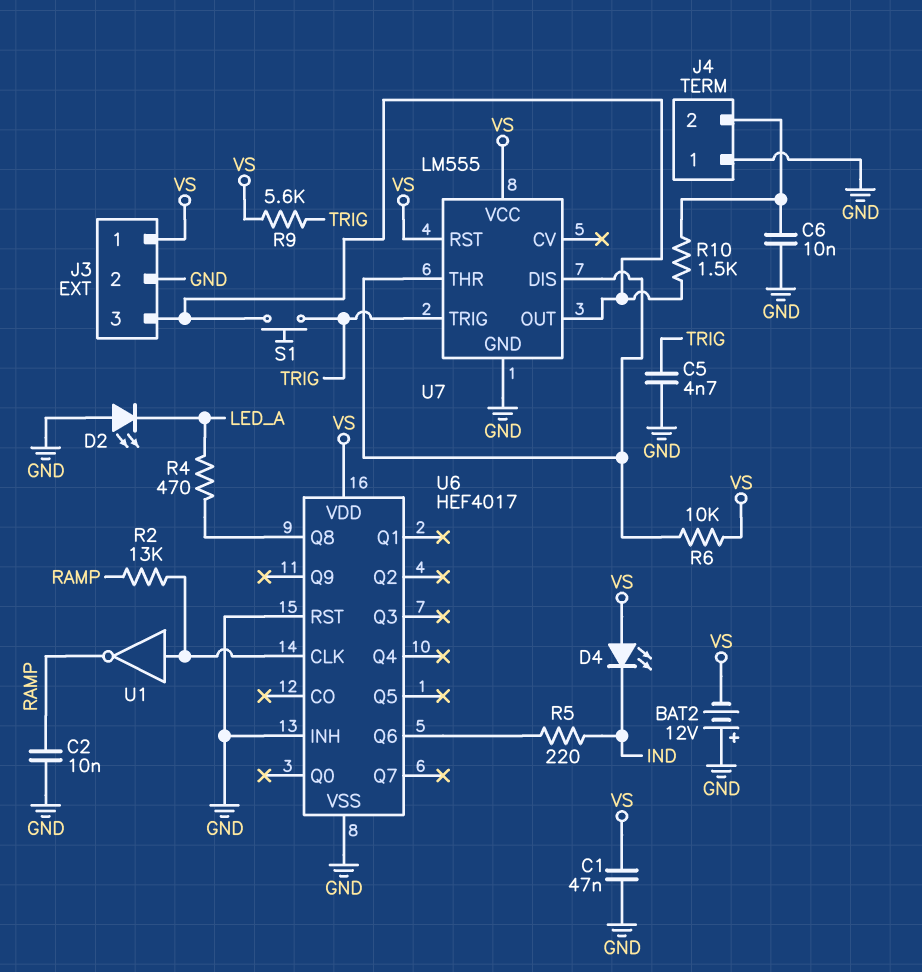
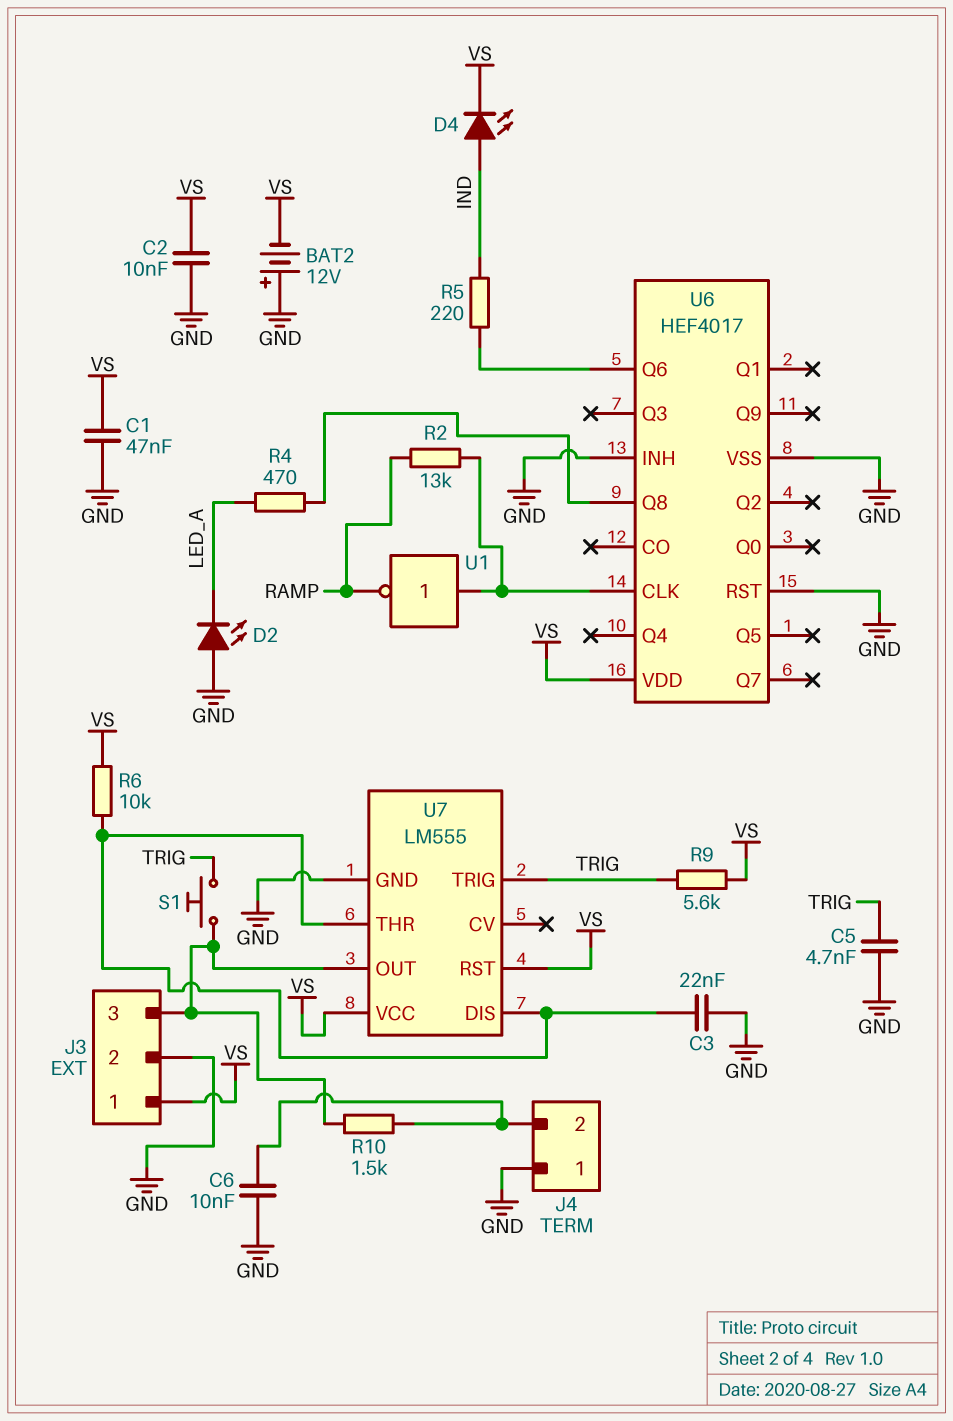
C2: 10nF (GND, RAMP) -> 10nF (GND, VS)
C3: none -> 22nF (GND, U7/DIS)
D4: LED (A VS, K IND) -> LED (A IND, K VS)

